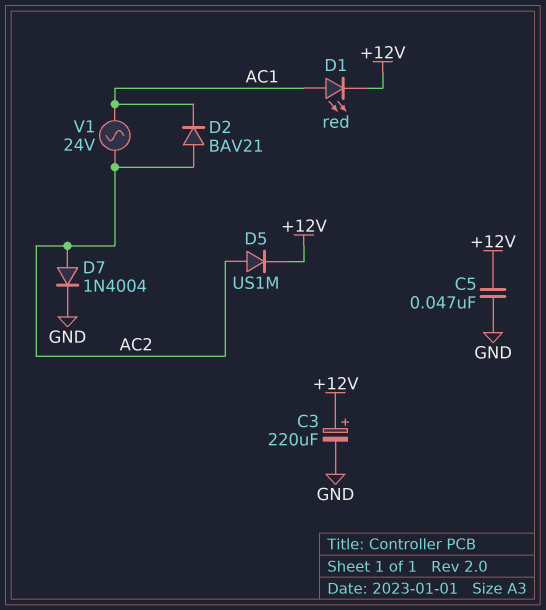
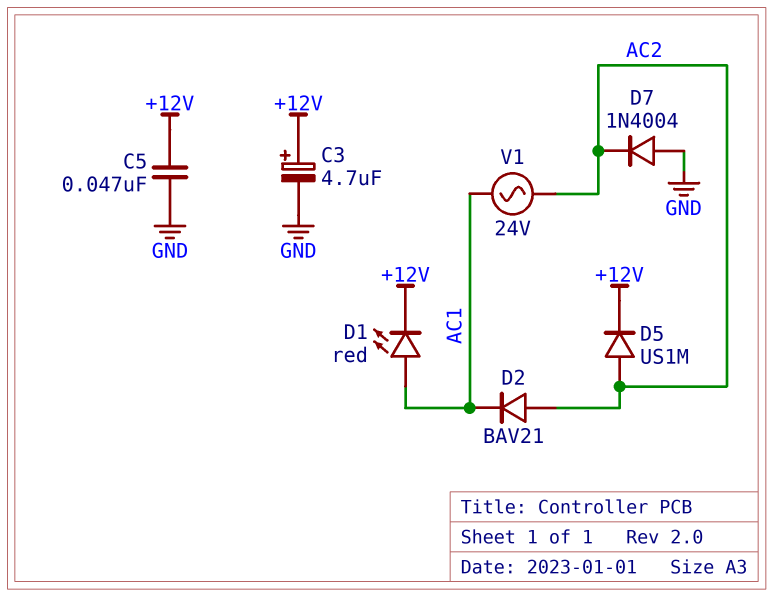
C3: 220uF (plus +12V, minus GND) -> 4.7uF (plus +12V, minus GND)
D7: diode 1N4004 (A AC2, K GND) -> diode 1N4004 (A GND, K AC2)

